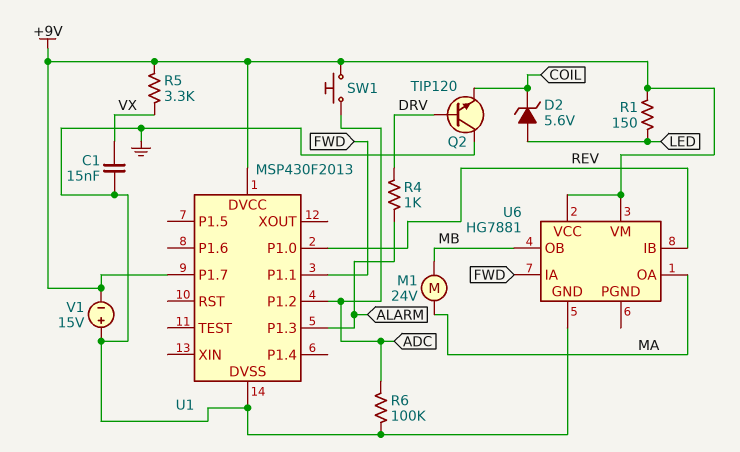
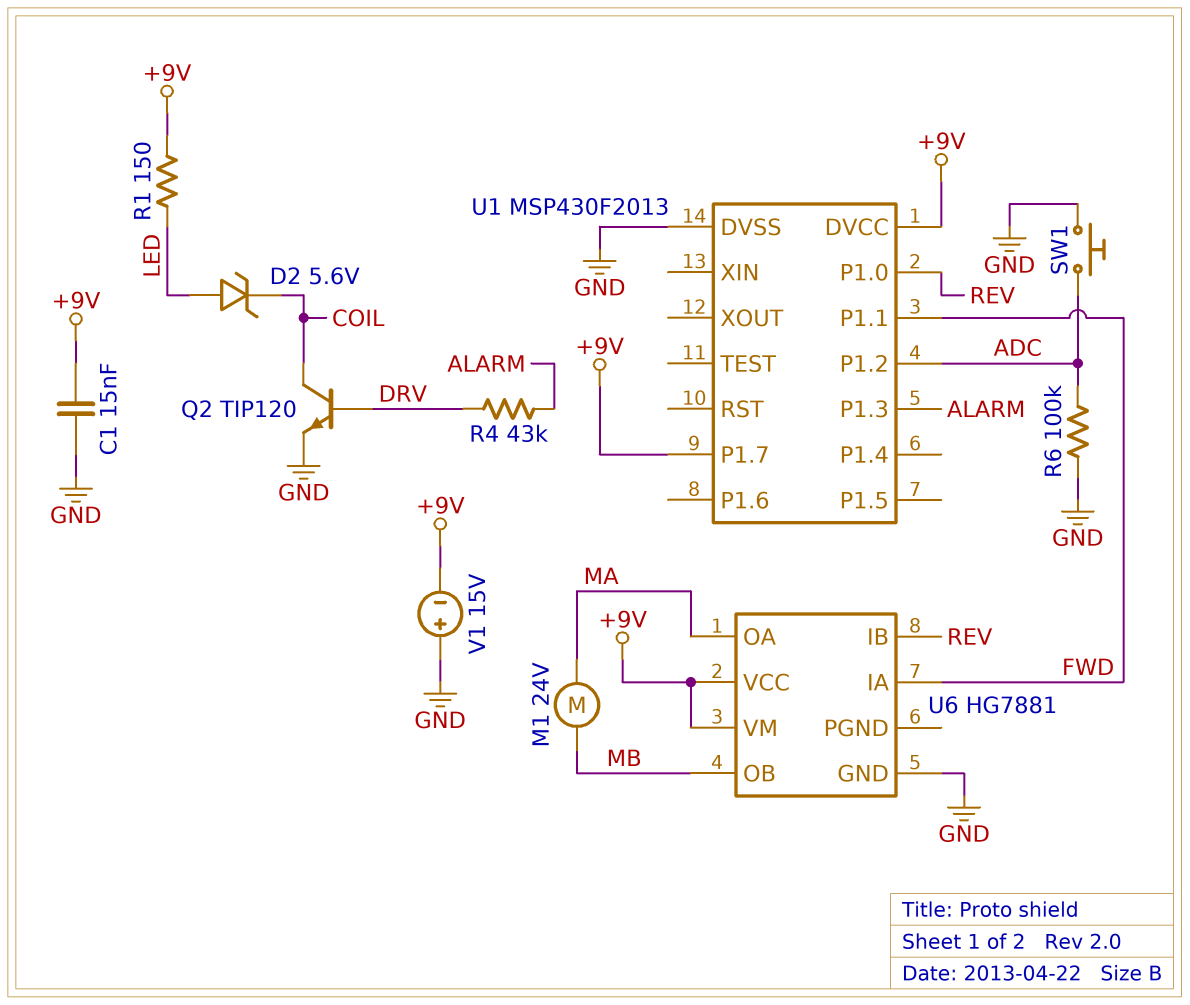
C1: 15nF (GND, VX) -> 15nF (+9V, GND)
Q2: NPN TIP120 (B DRV, C GND, E COIL) -> NPN TIP120 (B DRV, C COIL, E GND)
R4: 1k (ALARM, DRV) -> 43k (ALARM, DRV)
R5: 3.3k (+9V, VX) -> none
SW1: button (+9V, ADC) -> button (ADC, GND)

